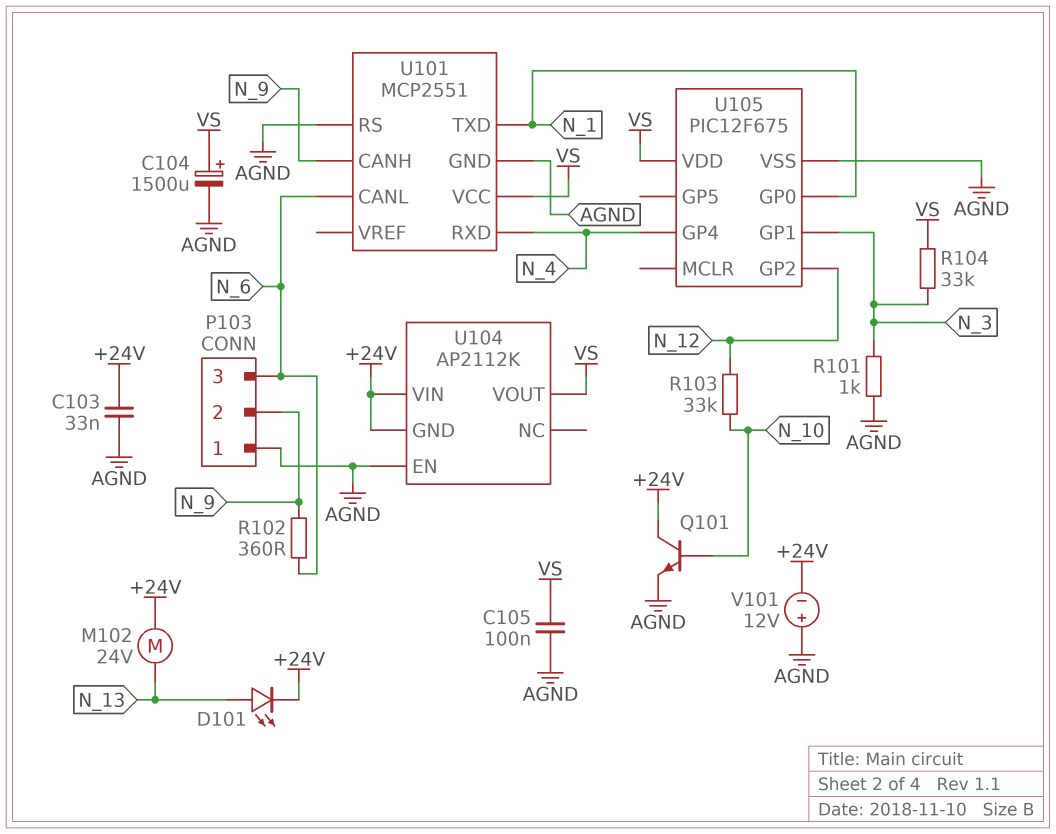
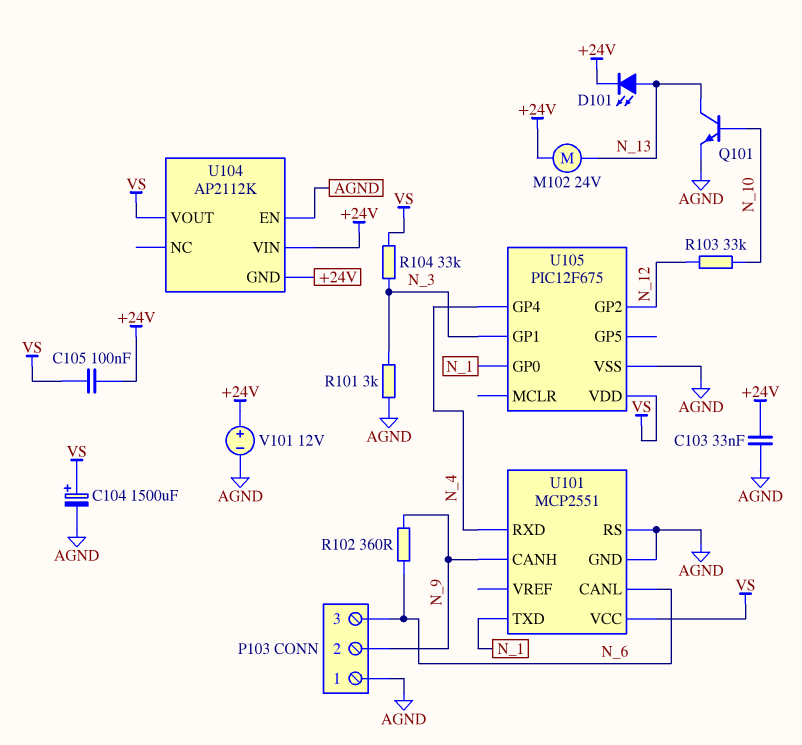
C105: 100nF (AGND, VS) -> 100nF (+24V, VS)
Q101: NPN (B N_10, C +24V, E AGND) -> NPN (B N_10, C N_13, E AGND)
R101: 1k (AGND, N_3) -> 3k (AGND, N_3)
V101: 12V (plus AGND, minus +24V) -> 12V (plus +24V, minus AGND)

